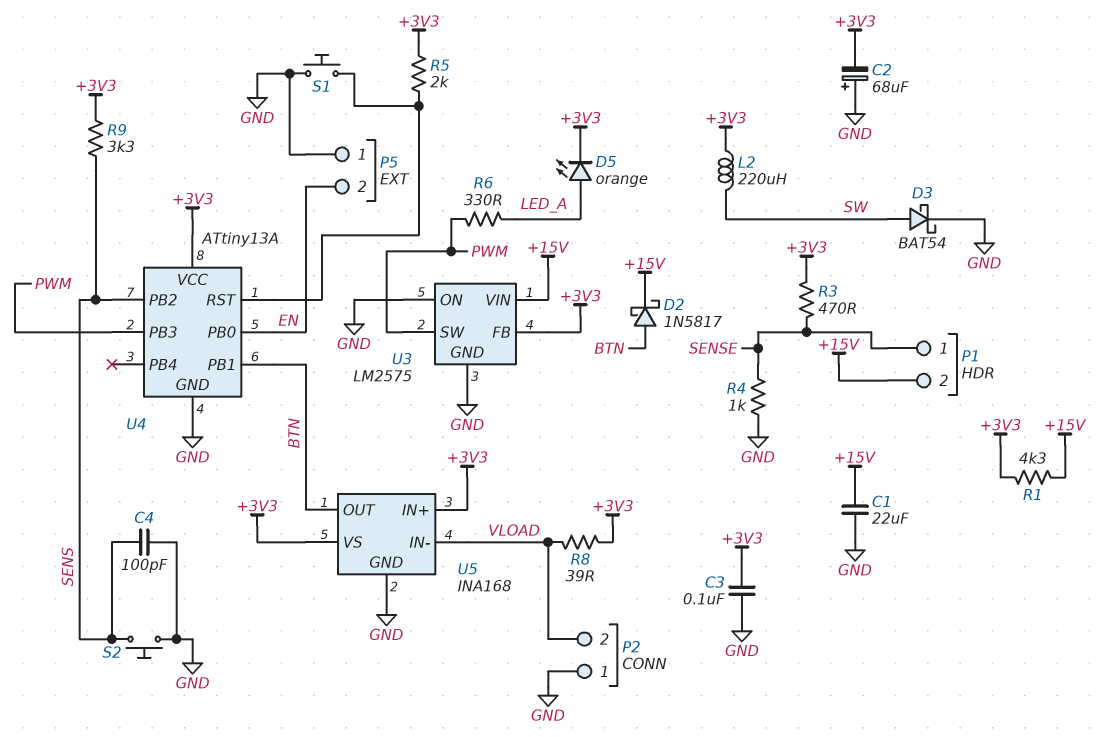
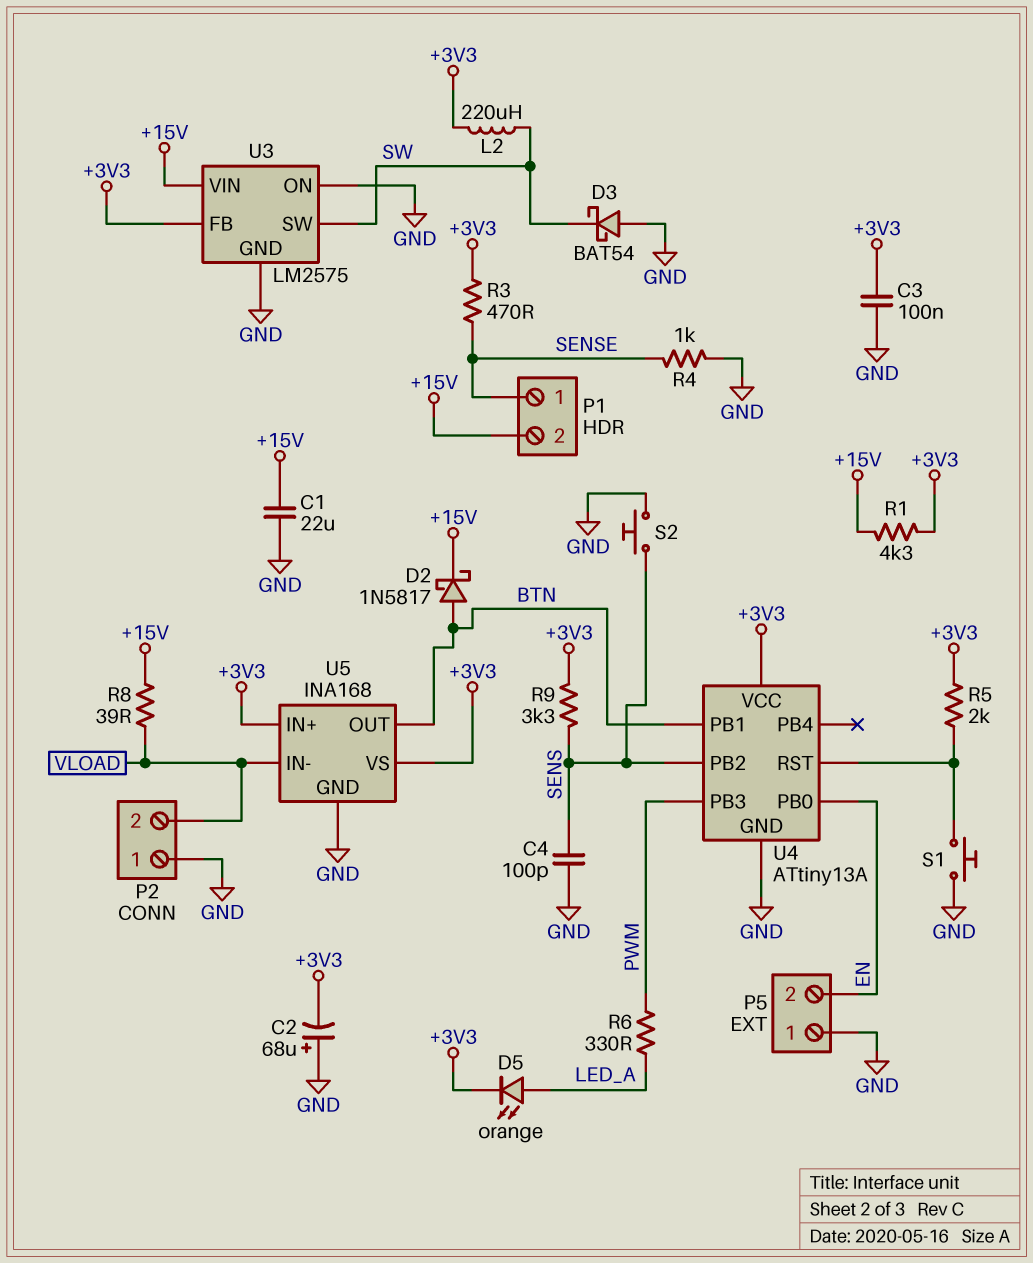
D3: schottky BAT54 (A SW, K GND) -> schottky BAT54 (A GND, K SW)
R8: 39 (+3V3, VLOAD) -> 39 (+15V, VLOAD)
U3 pin SW: PWM -> SW

